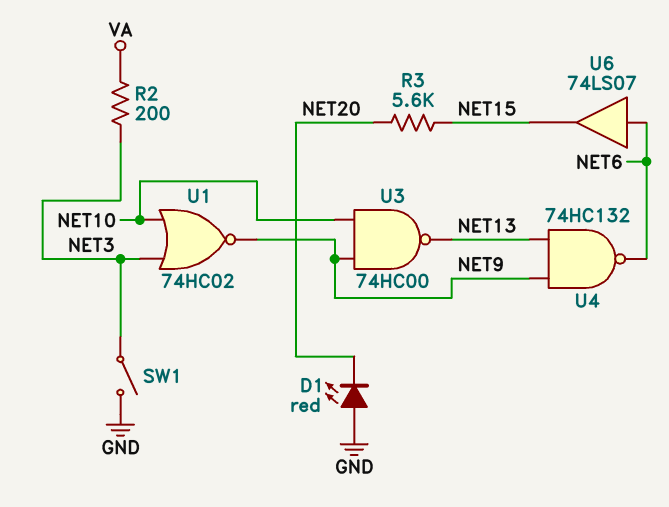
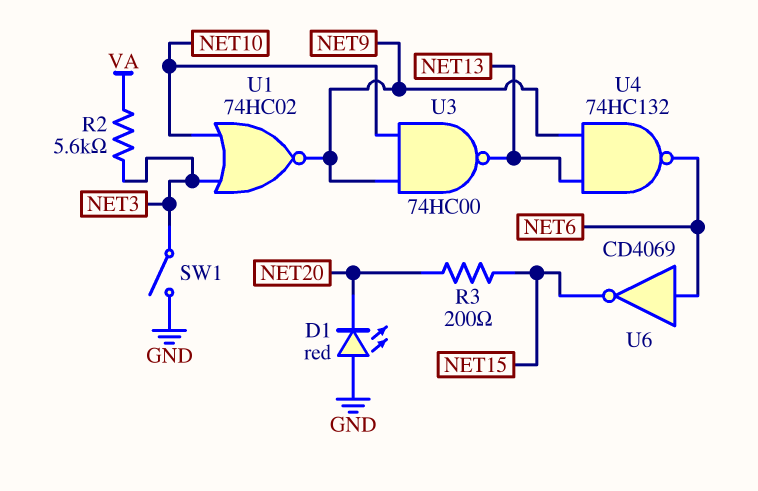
R2: 200 (NET3, VA) -> 5.6k (NET3, VA)
R3: 5.6k (NET15, NET20) -> 200 (NET15, NET20)
U6: buffer 74LS07 (in NET6, out NET15) -> NOT CD4069 (in NET6, out NET15)

